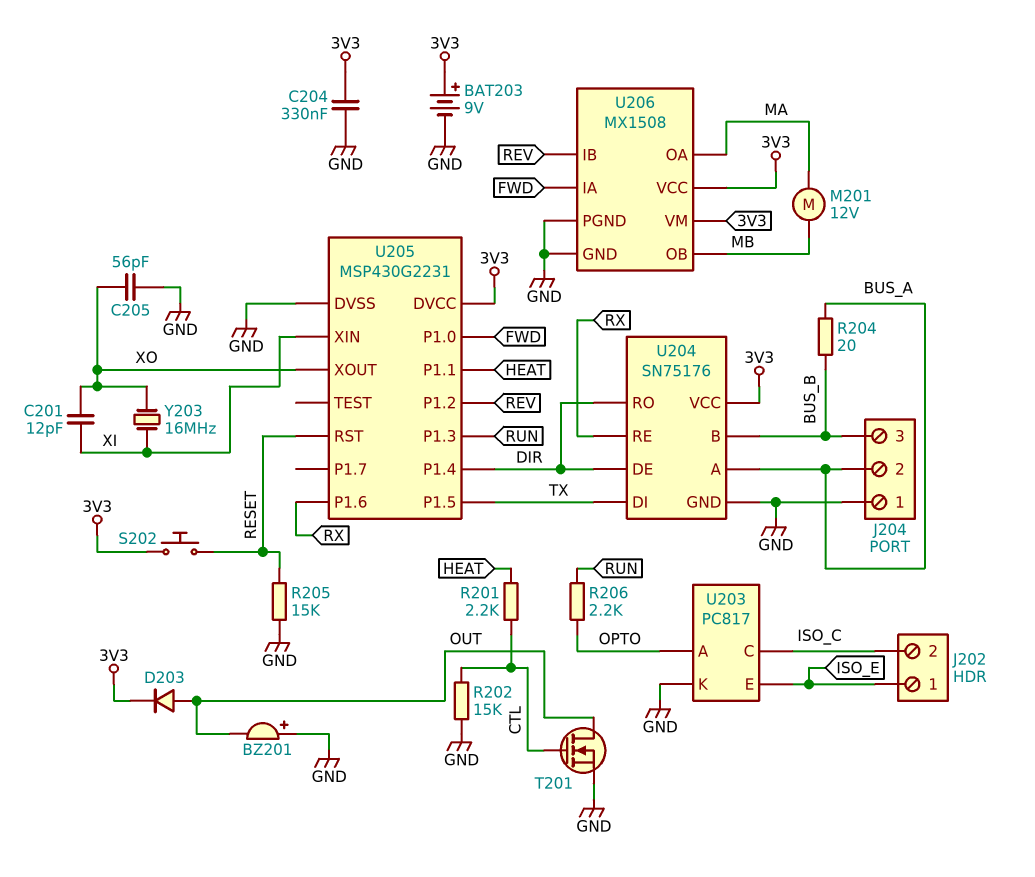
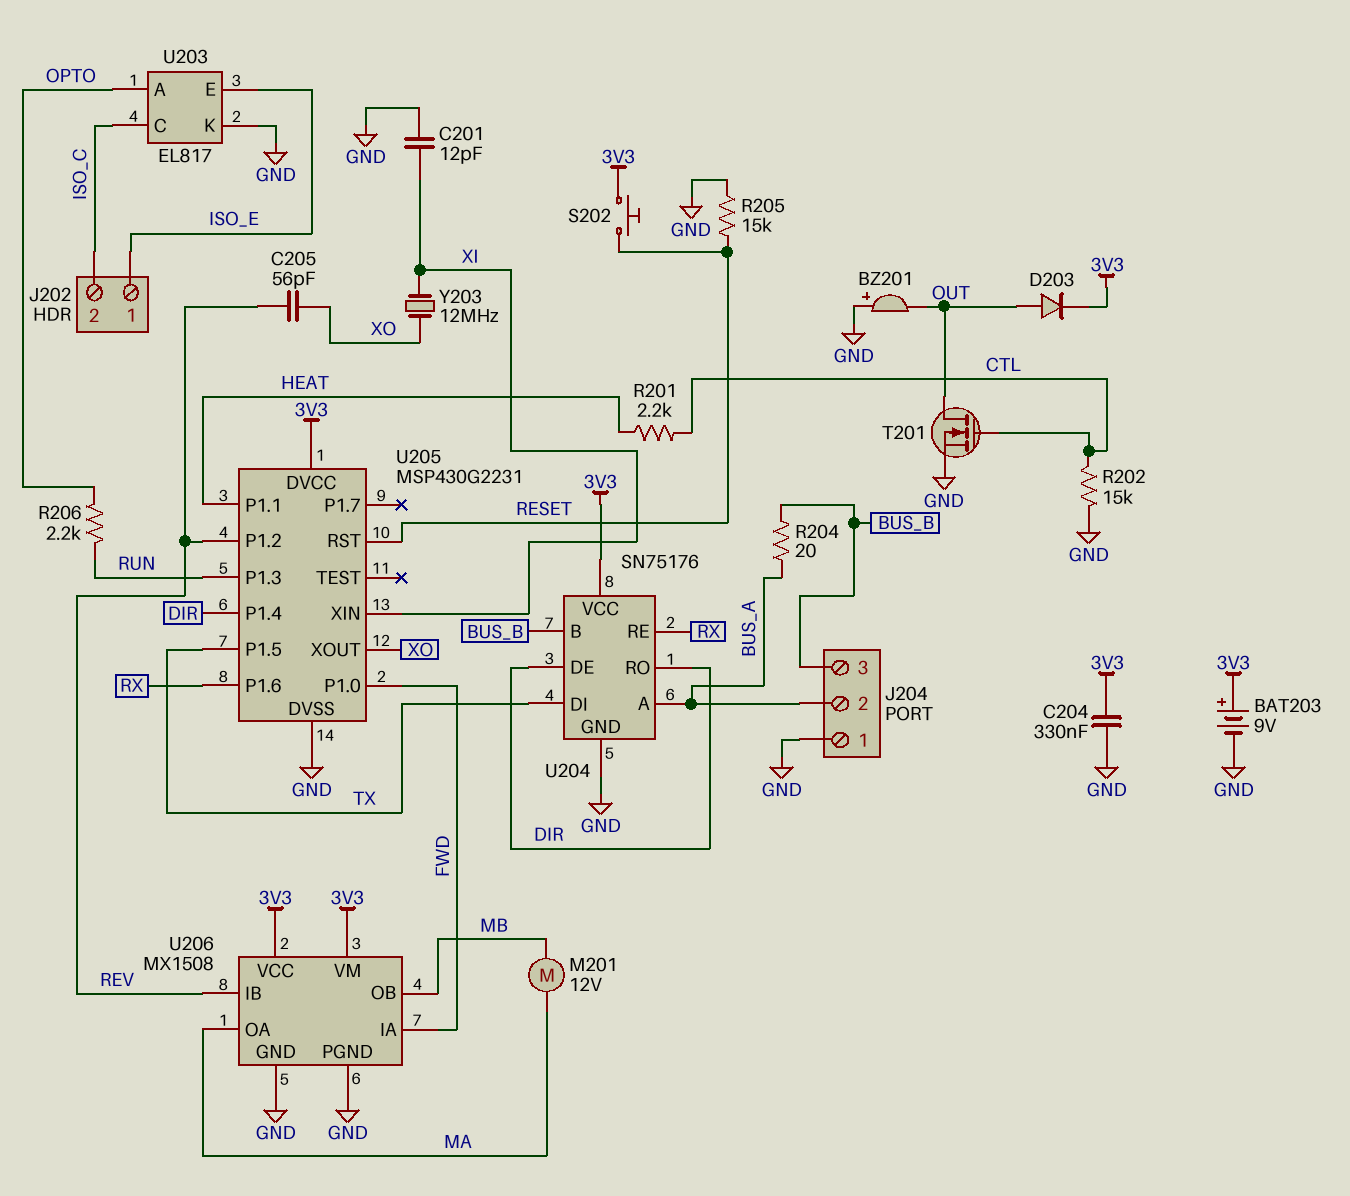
C201: 12pF (XI, XO) -> 12pF (GND, XI)
C205: 56pF (GND, XO) -> 56pF (REV, XO)
U203: PC817 -> EL817
Y203: 16MHz (XI, XO) -> 12MHz (XI, XO)

